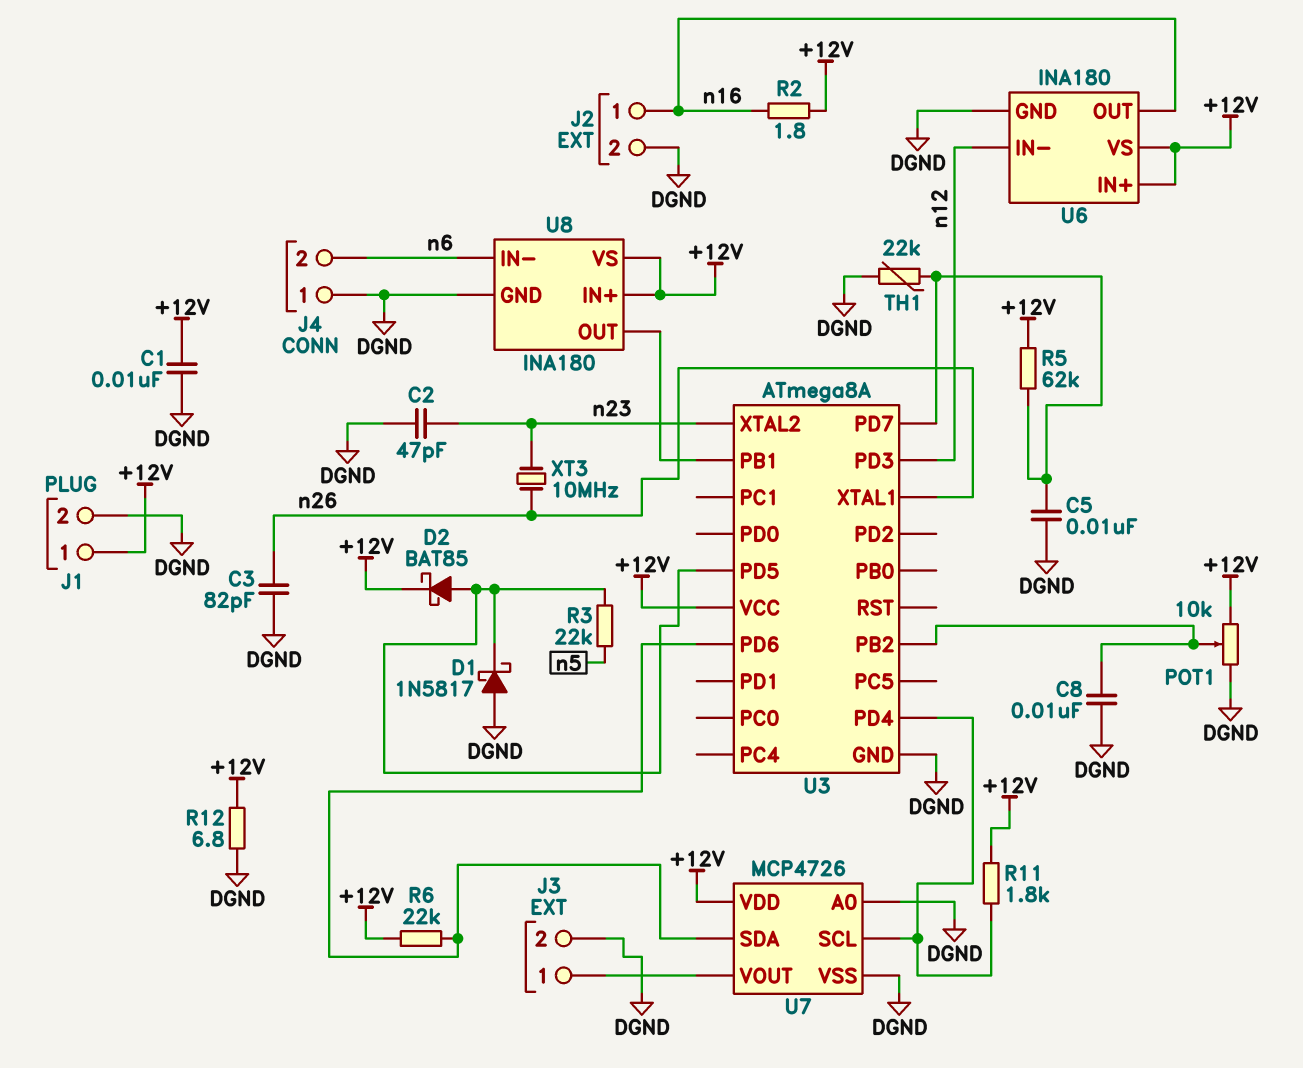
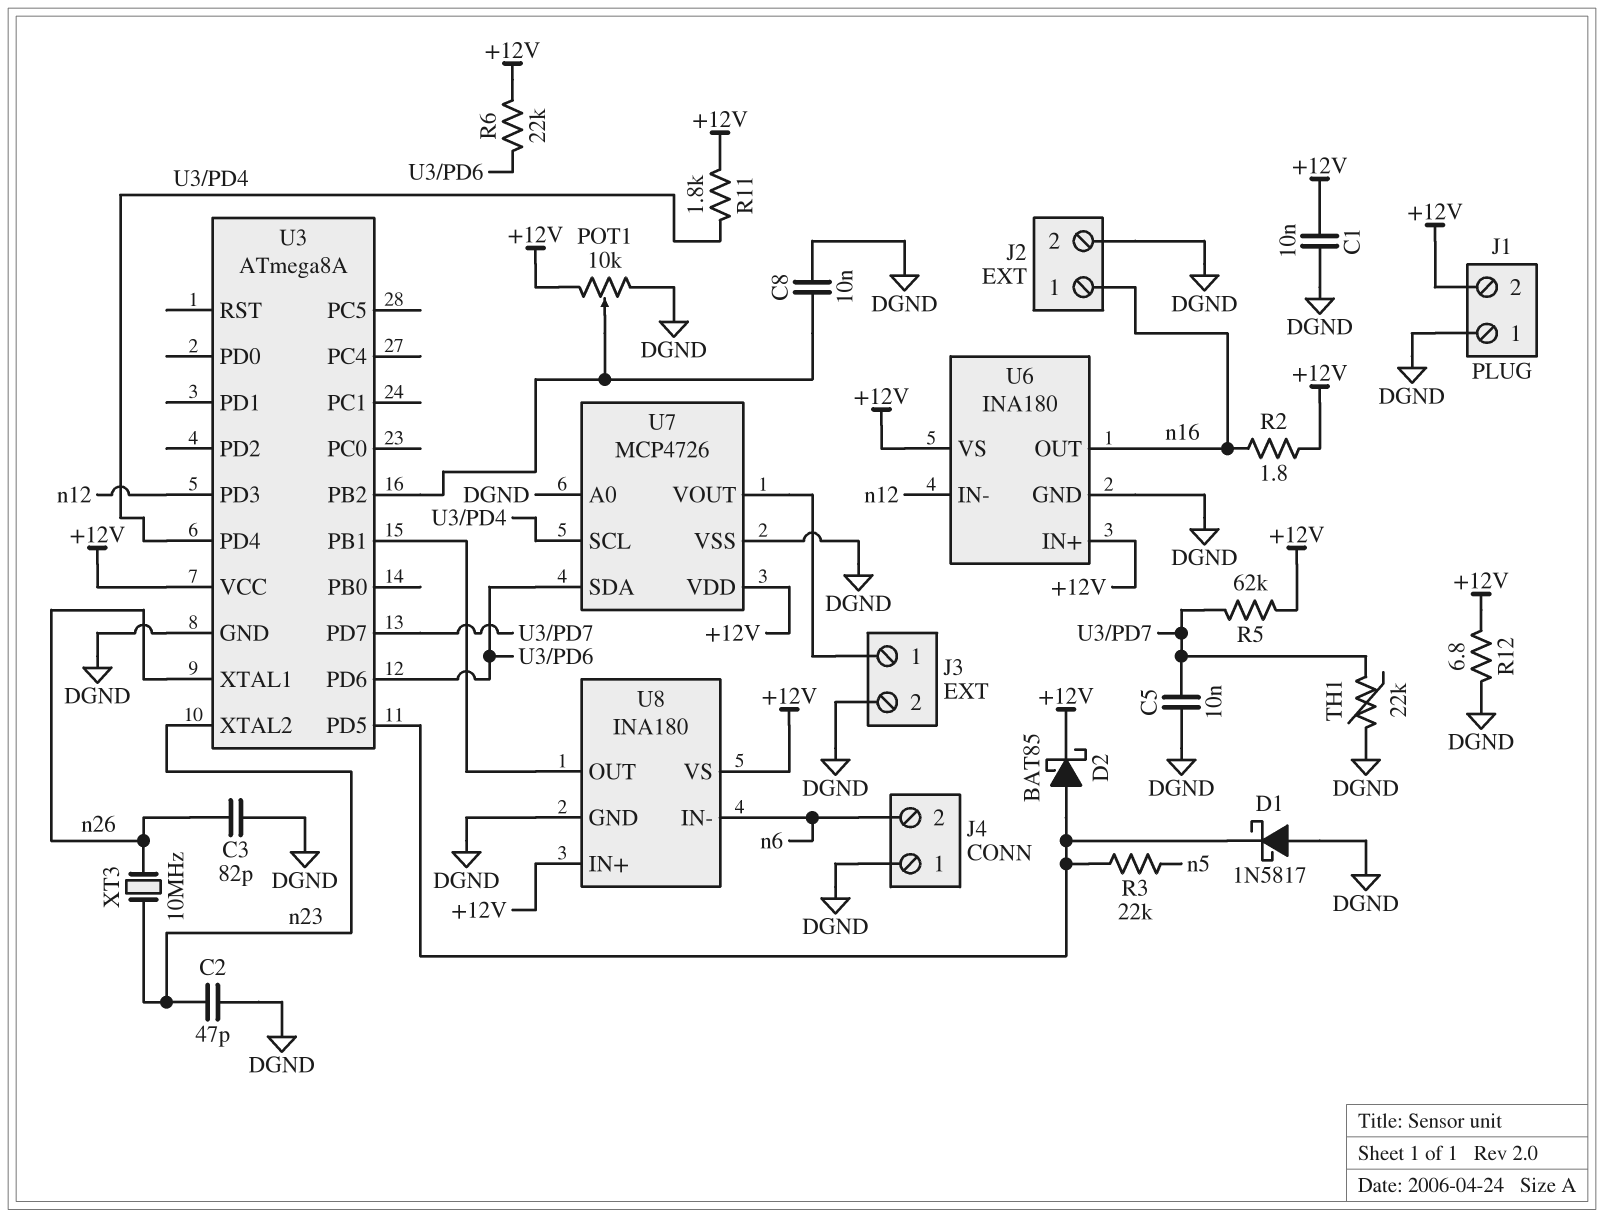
J1 pin 1: +12V -> DGND
J1 pin 2: DGND -> +12V

